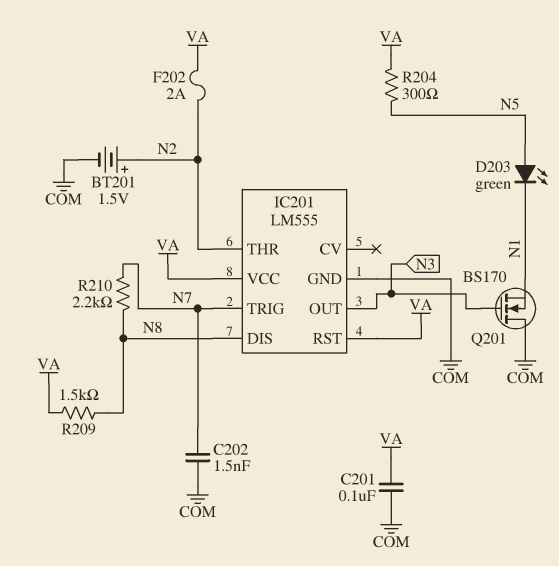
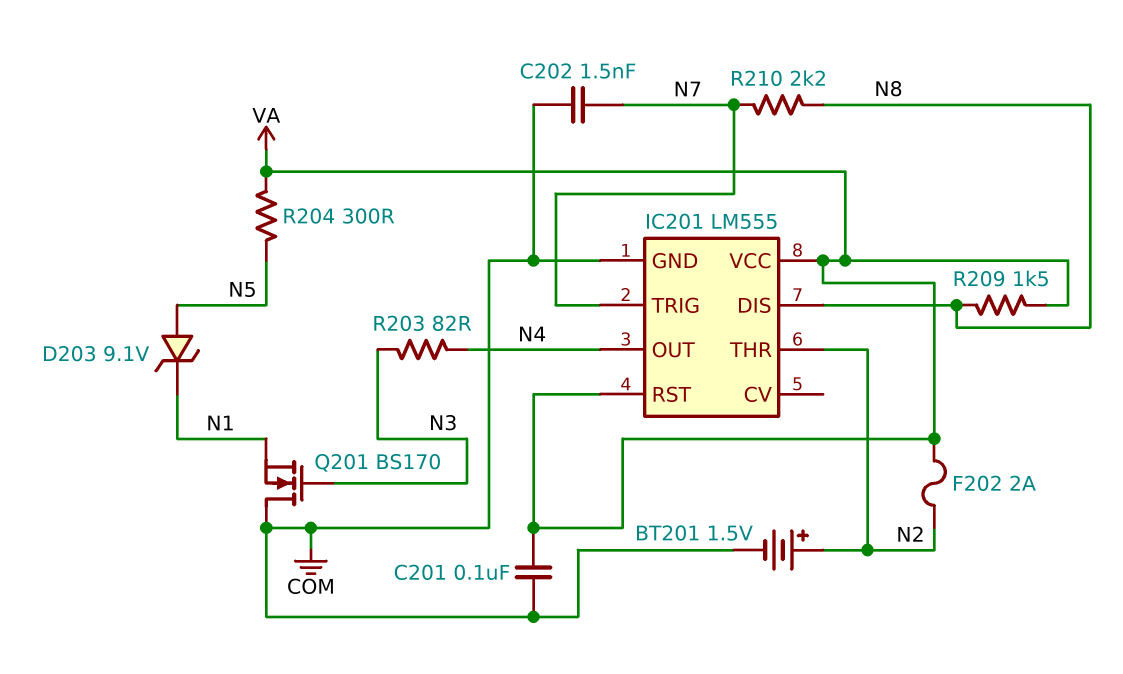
D203: LED green (A N5, K N1) -> zener 9.1V (A N5, K N1)
IC201 pin OUT: N3 -> N4
R203: none -> 82 (N3, N4)

